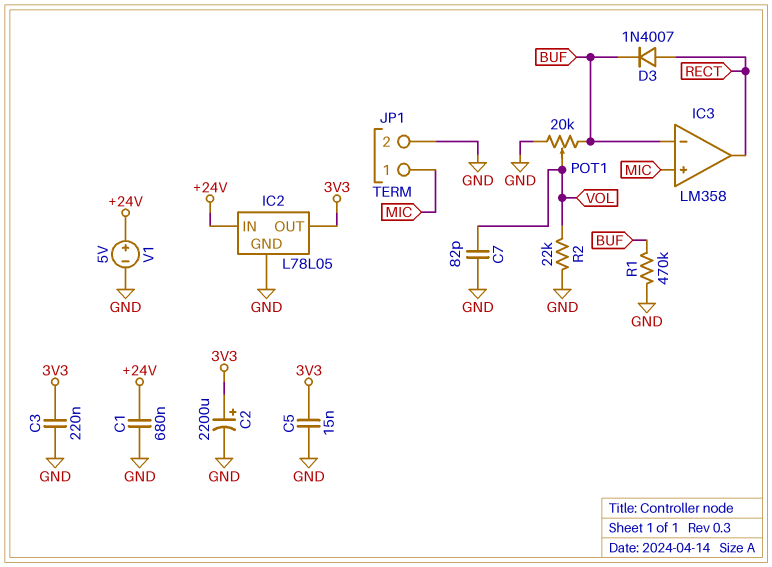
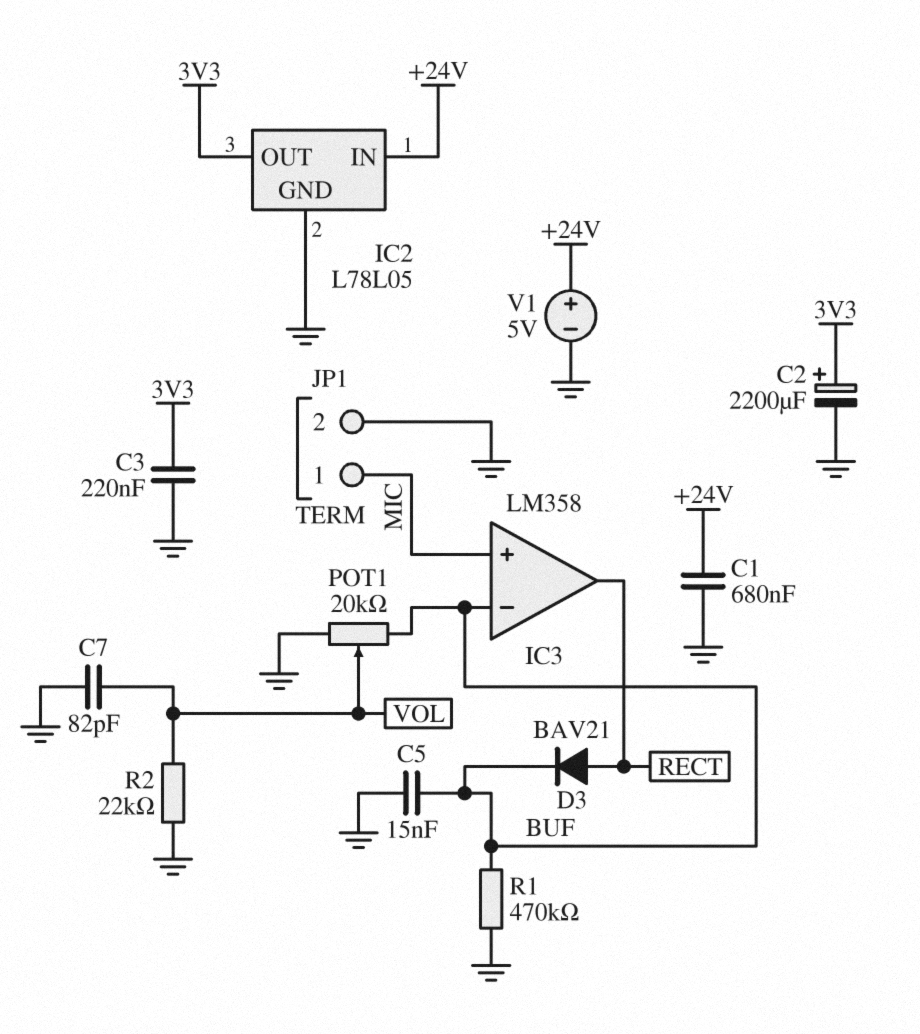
C5: 15nF (3V3, GND) -> 15nF (BUF, GND)
D3: diode 1N4007 (A RECT, K BUF) -> diode BAV21 (A RECT, K BUF)

